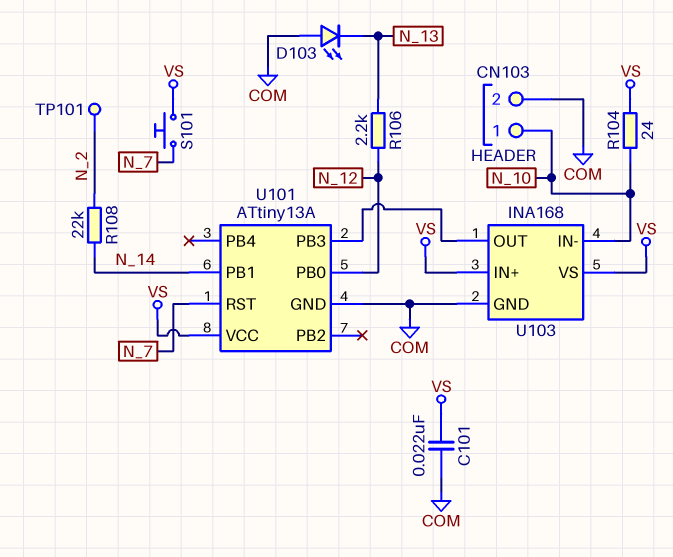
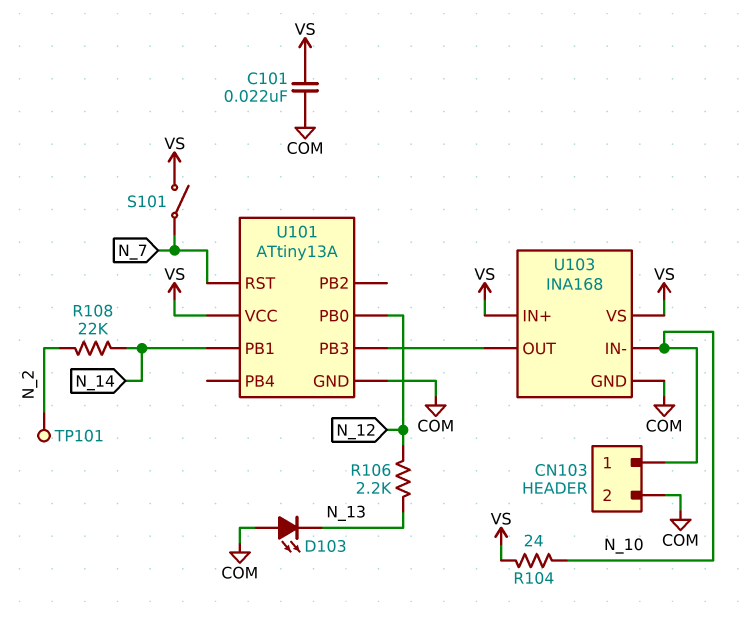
S101: button (N_7, VS) -> switch (N_7, VS)

